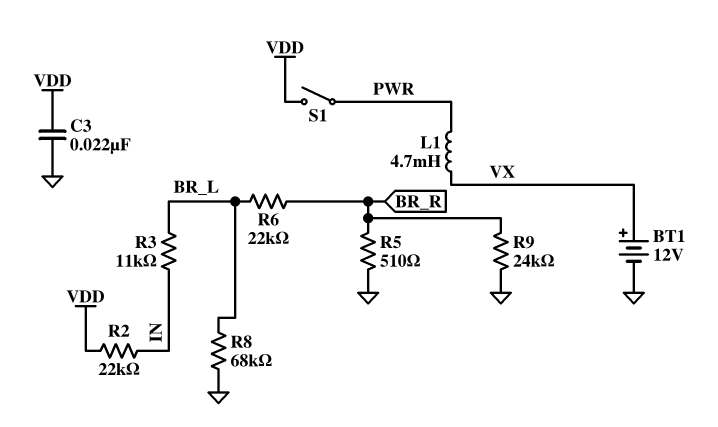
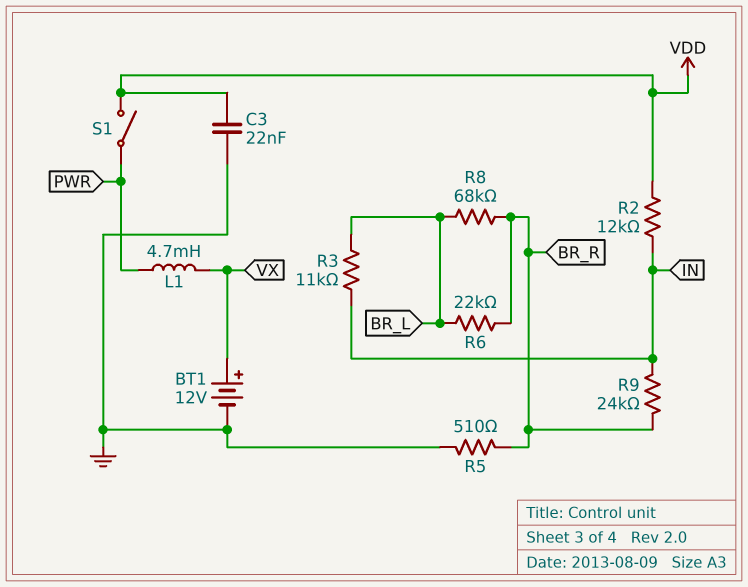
R2: 22k (IN, VDD) -> 12k (IN, VDD)
R8: 68k (BR_L, GND) -> 68k (BR_L, BR_R)
R9: 24k (BR_R, GND) -> 24k (BR_R, IN)

